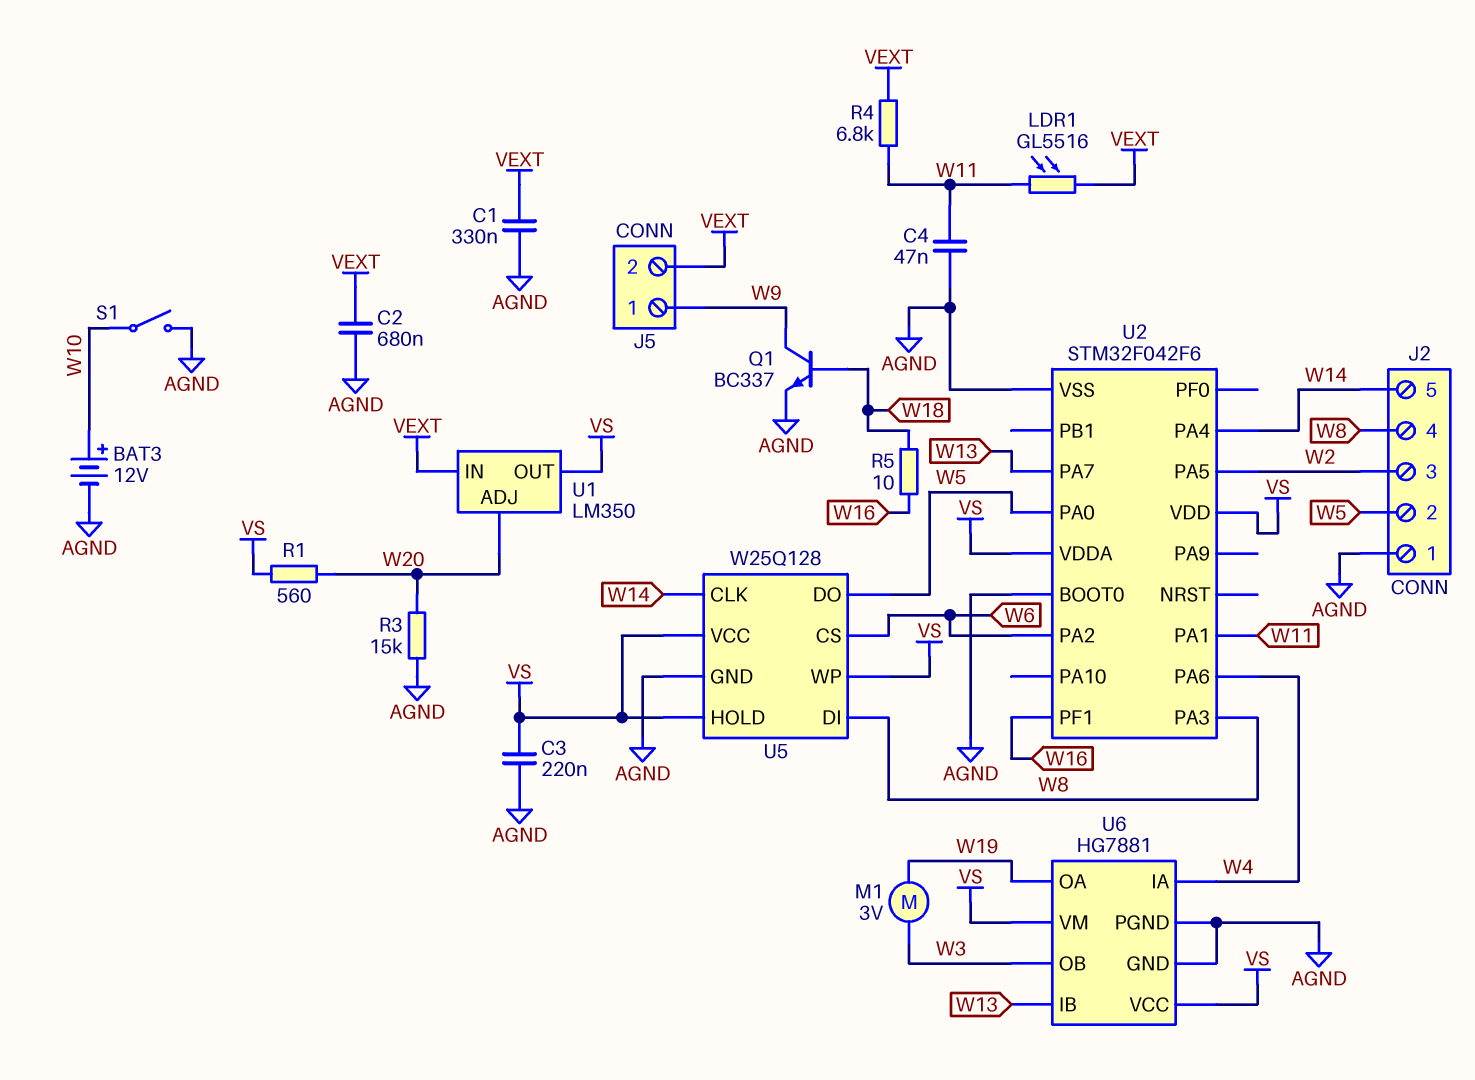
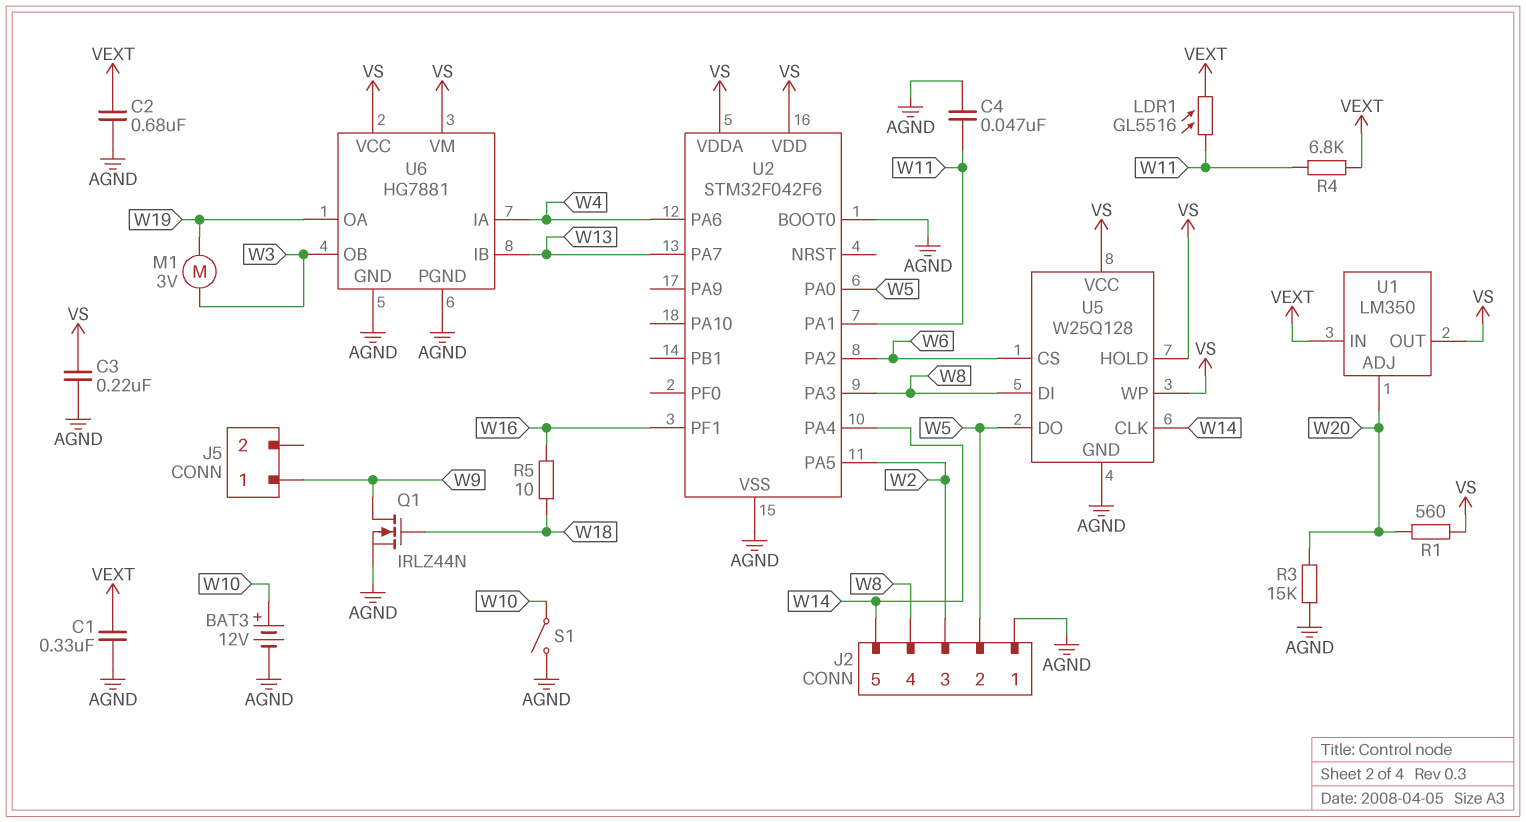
J5 pin 2: VEXT -> none
Q1: NPN BC337 (B W18, C W9, E AGND) -> NMOS IRLZ44N (G W18, D W9, S AGND)

